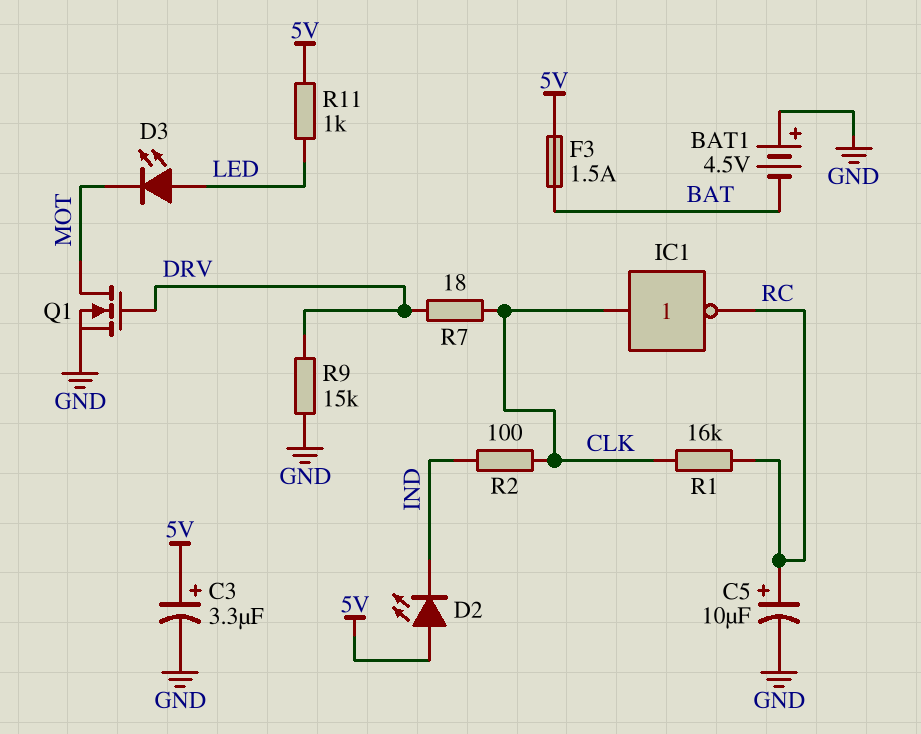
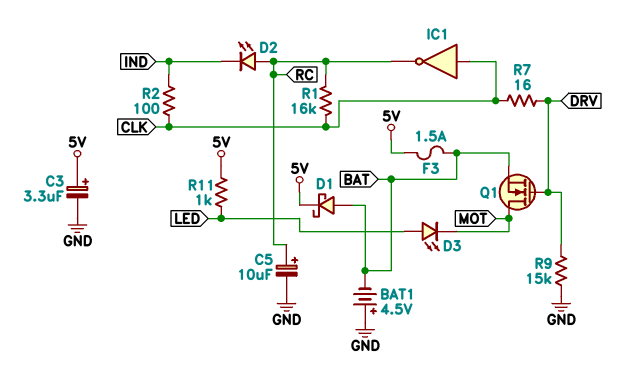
D1: none -> schottky (A BAT, K 5V)
D2: LED (A 5V, K IND) -> LED (A RC, K IND)
Q1: NMOS (G DRV, D MOT, S GND) -> NMOS (G DRV, D MOT, S BAT)
R7: 18 (CLK, DRV) -> 16 (CLK, DRV)

